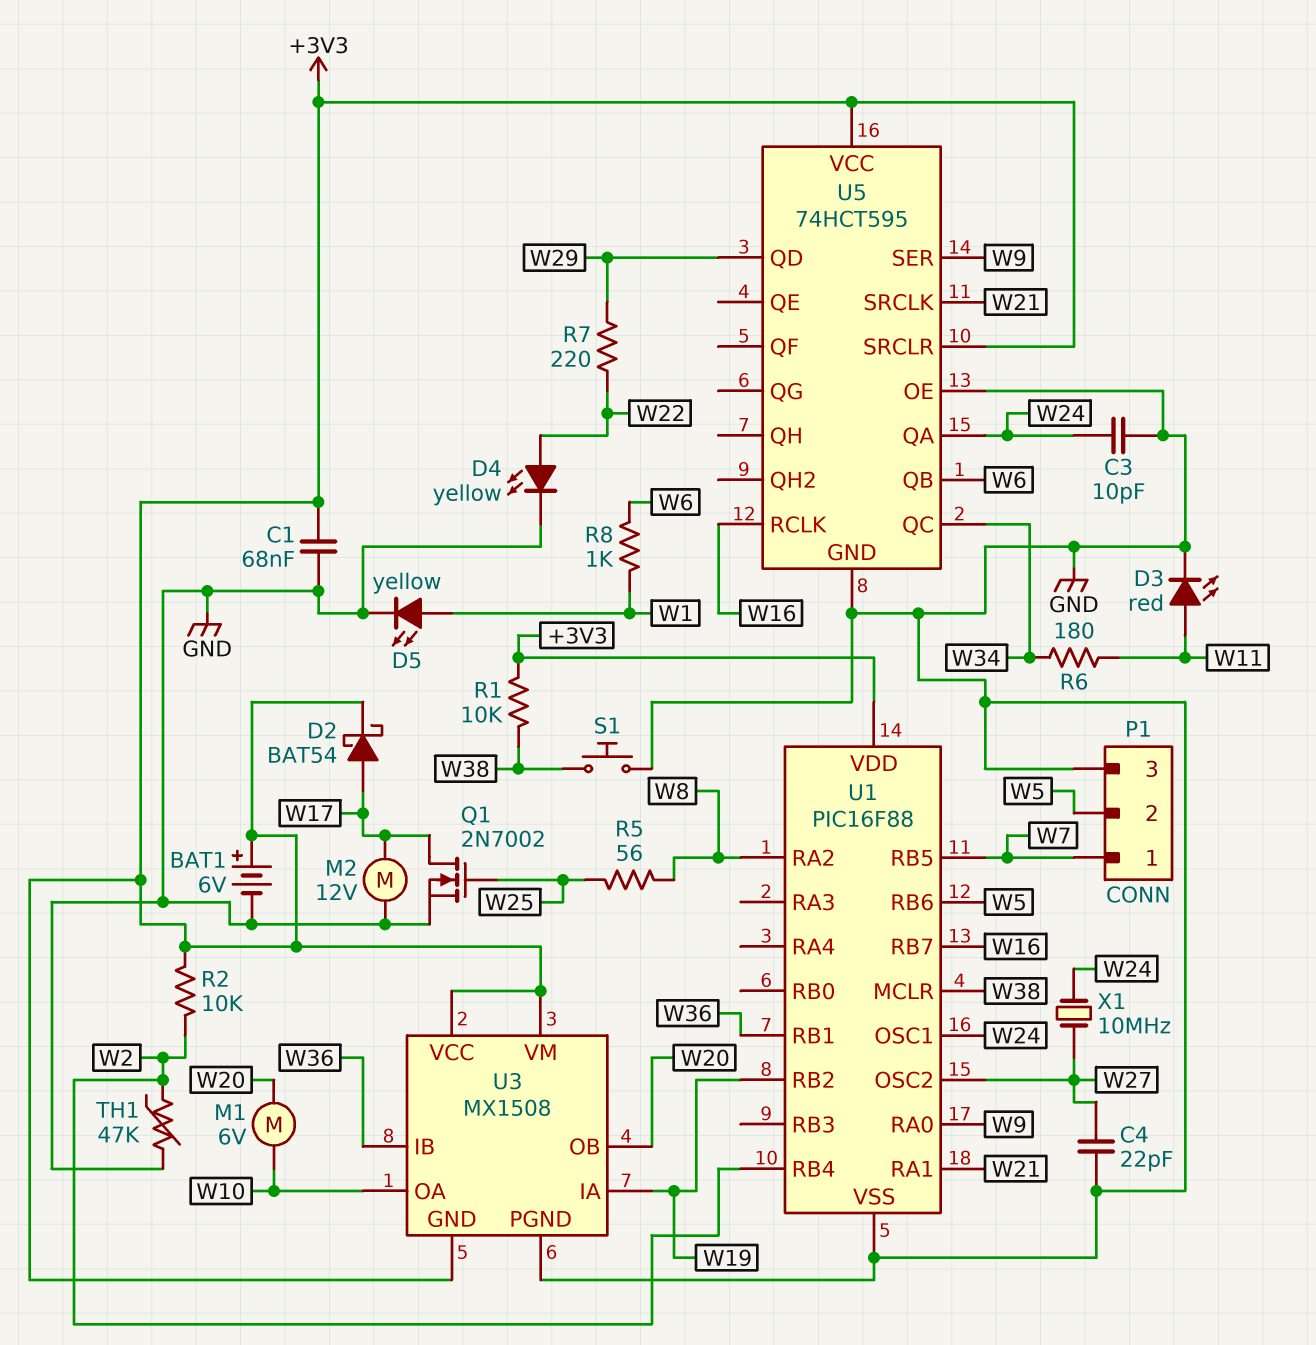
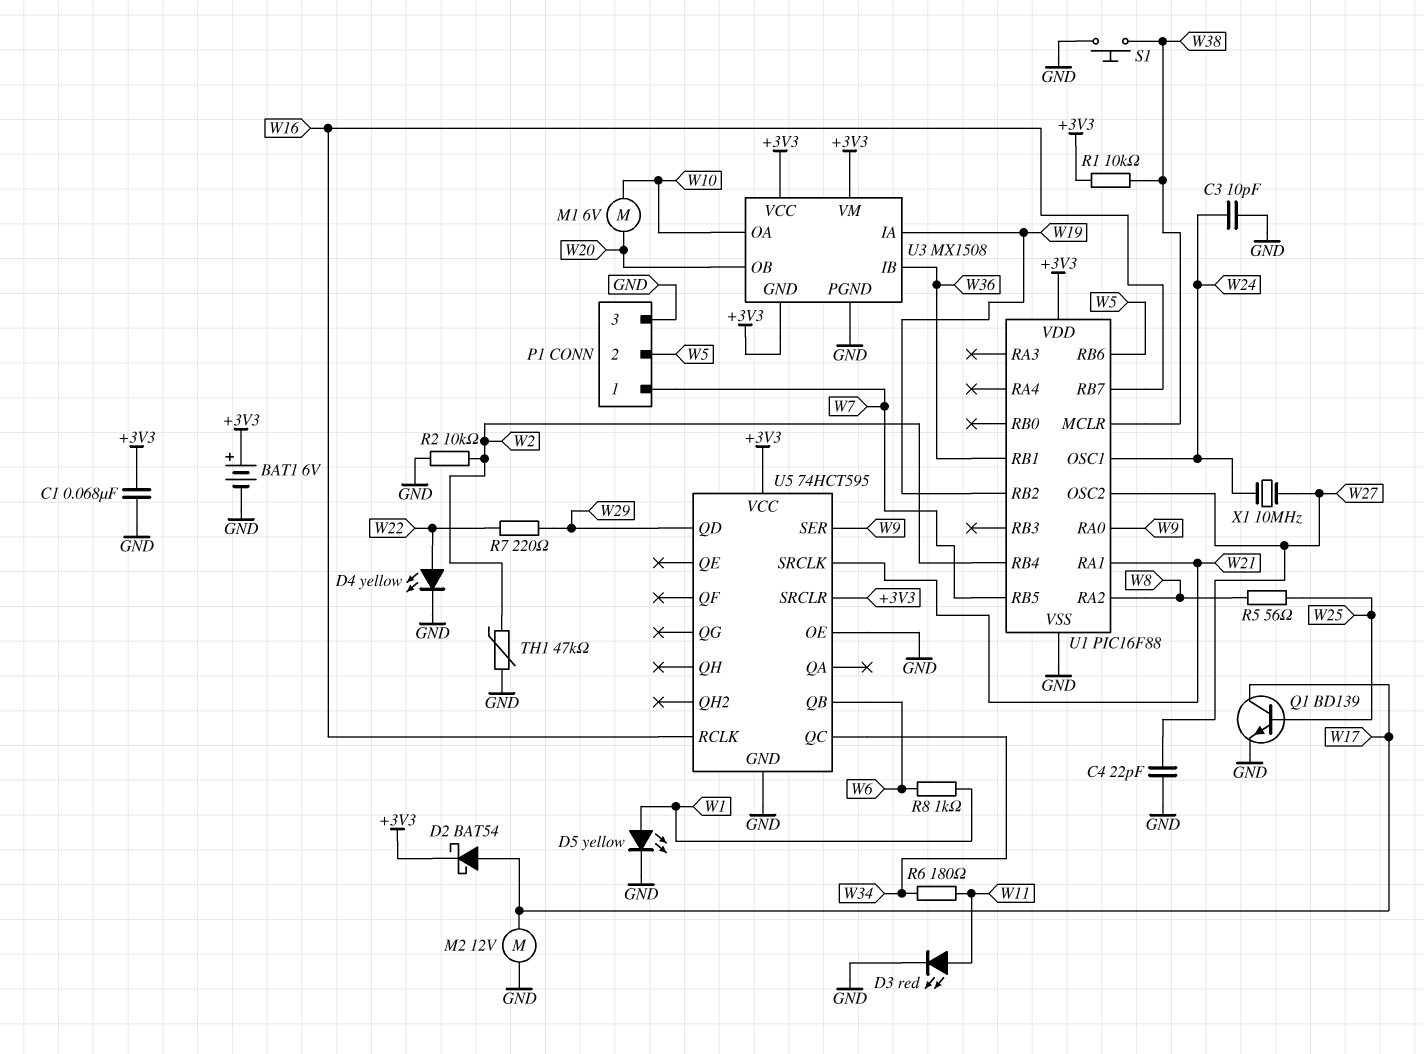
Q1: NMOS 2N7002 (G W25, D W17, S GND) -> NPN BD139 (B W25, C W17, E GND)
R2: 10k (+3V3, W2) -> 10k (GND, W2)
U5 pin QA: W24 -> none

